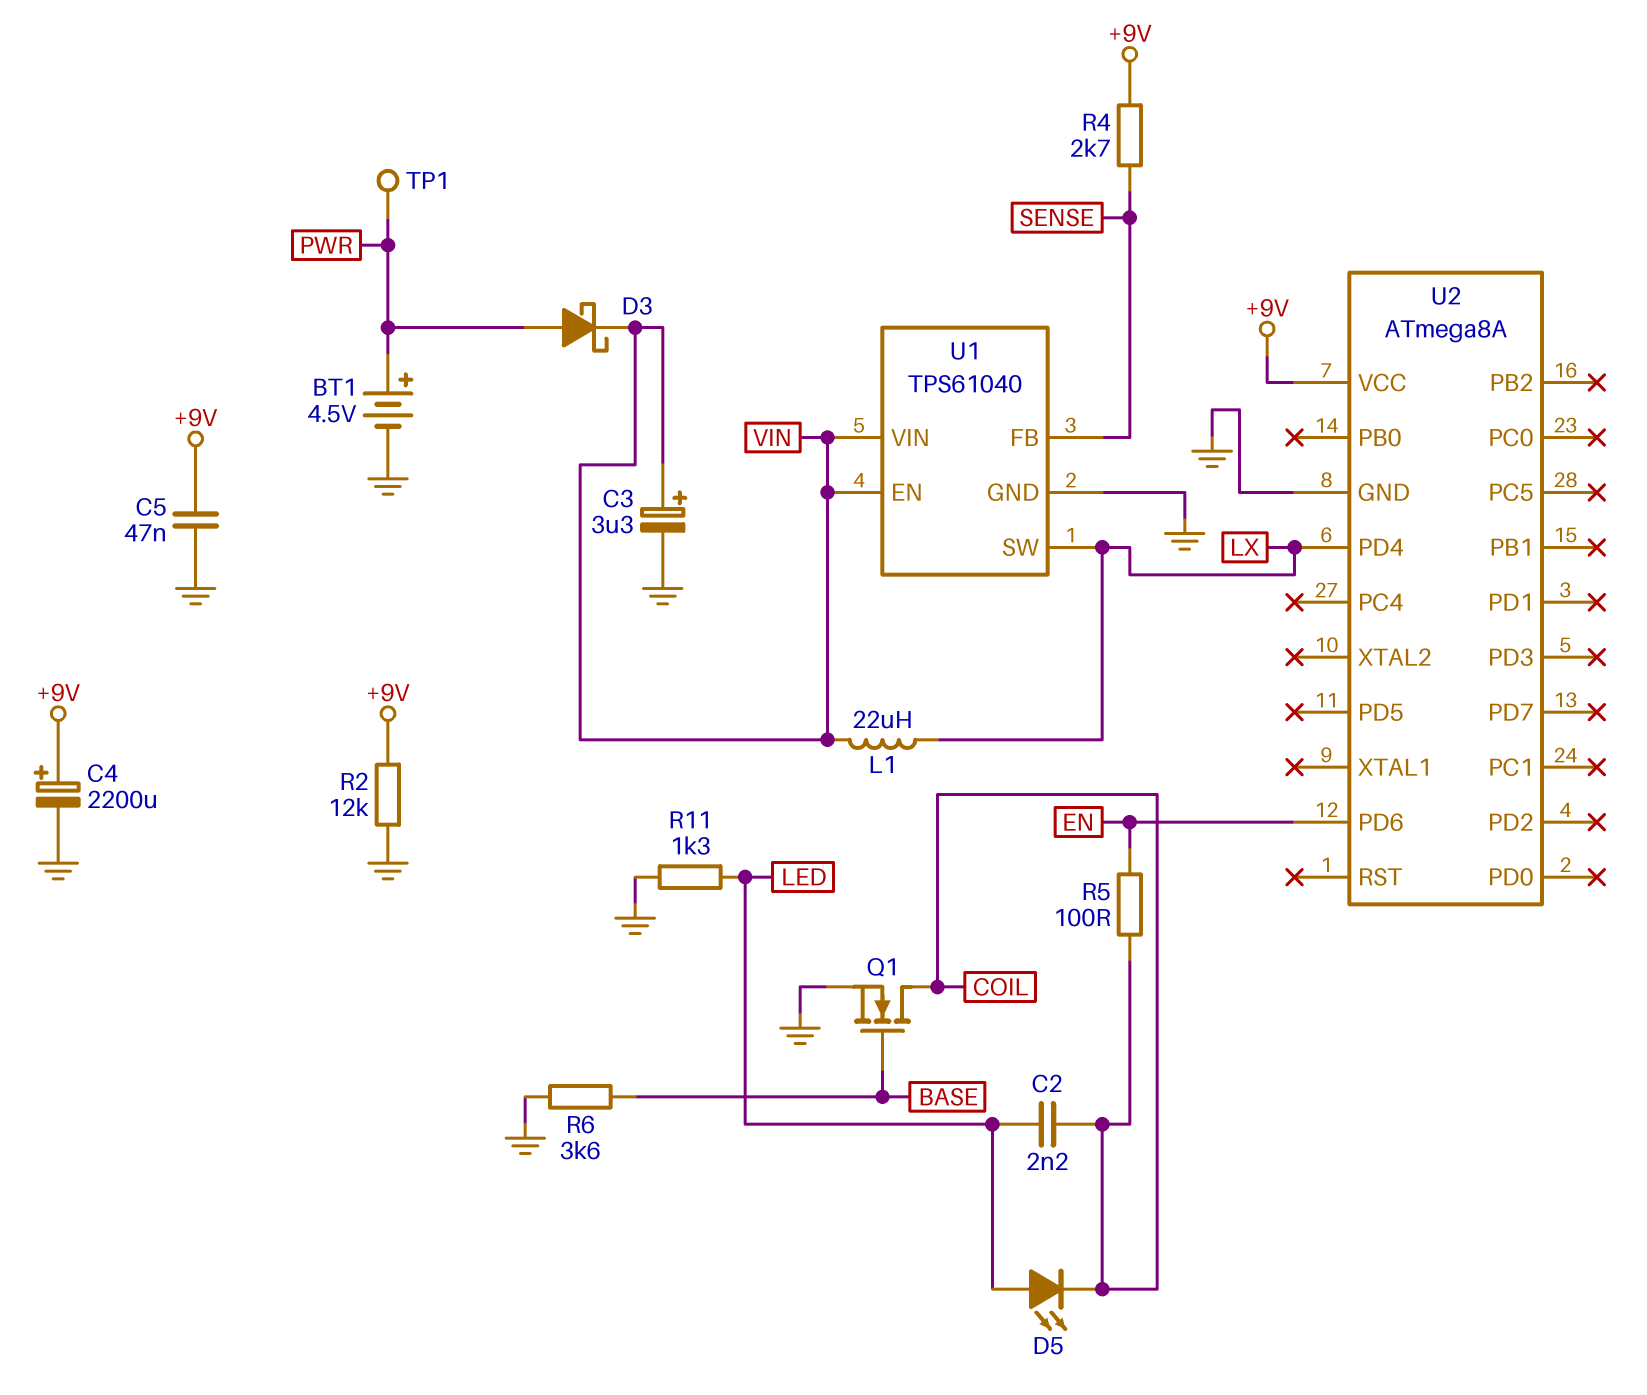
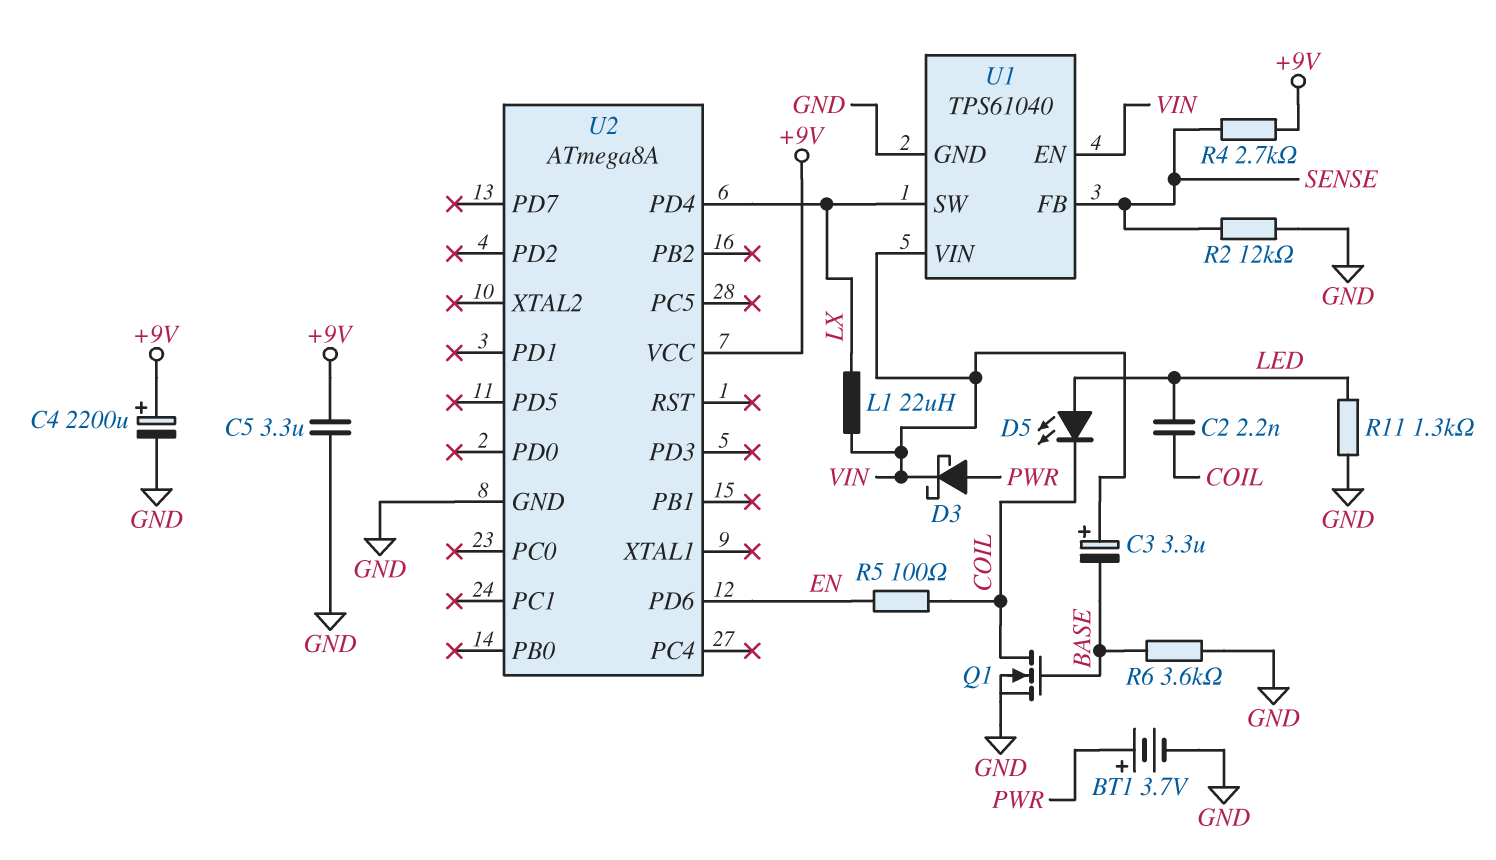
BT1: 4.5V (plus PWR, minus GND) -> 3.7V (plus PWR, minus GND)
C3: 3.3uF (plus VIN, minus GND) -> 3.3uF (plus VIN, minus BASE)
C5: 47nF (+9V, GND) -> 3.3uF (+9V, GND)
R2: 12k (+9V, GND) -> 12k (GND, SENSE)
TP1: test point (PWR) -> none

